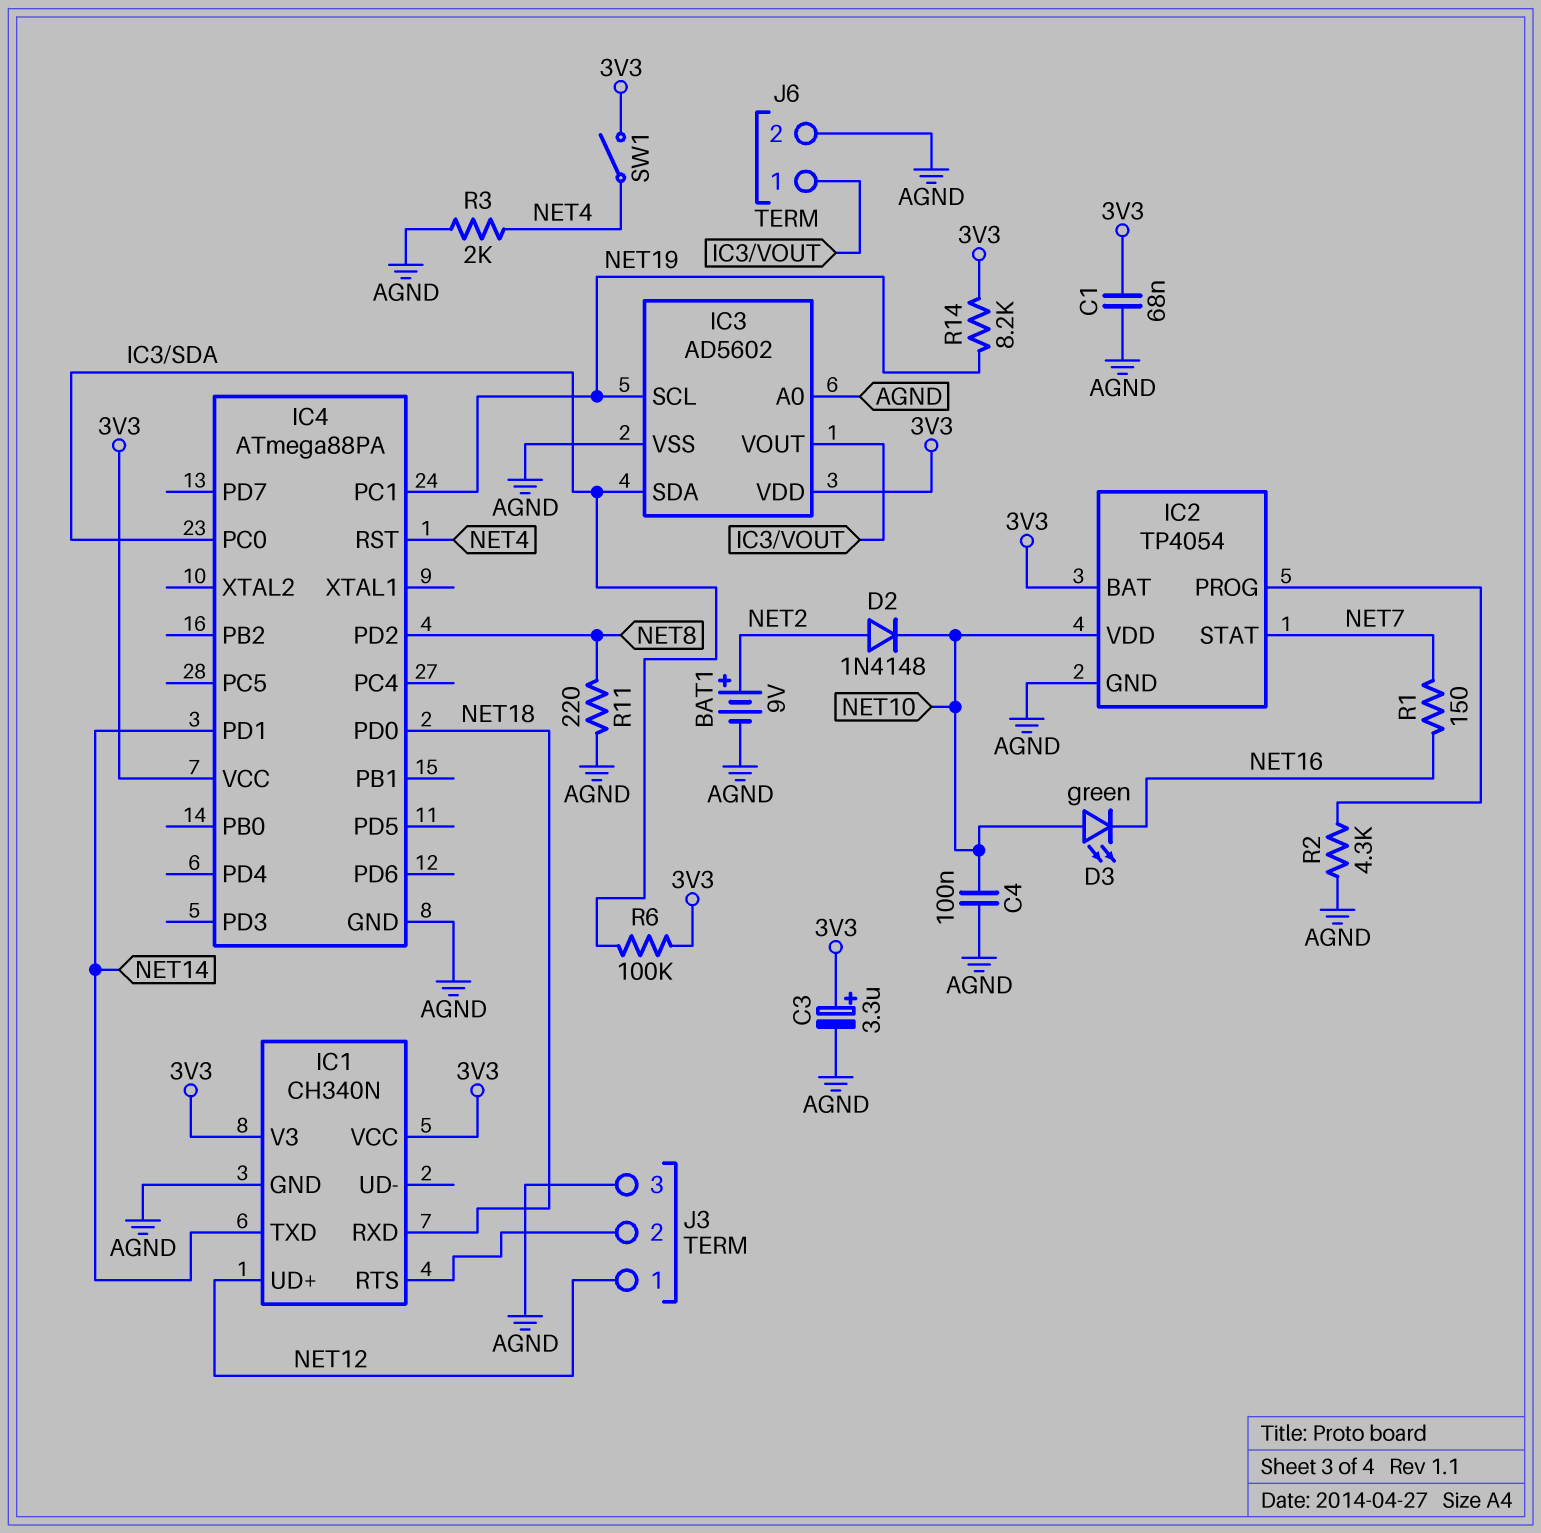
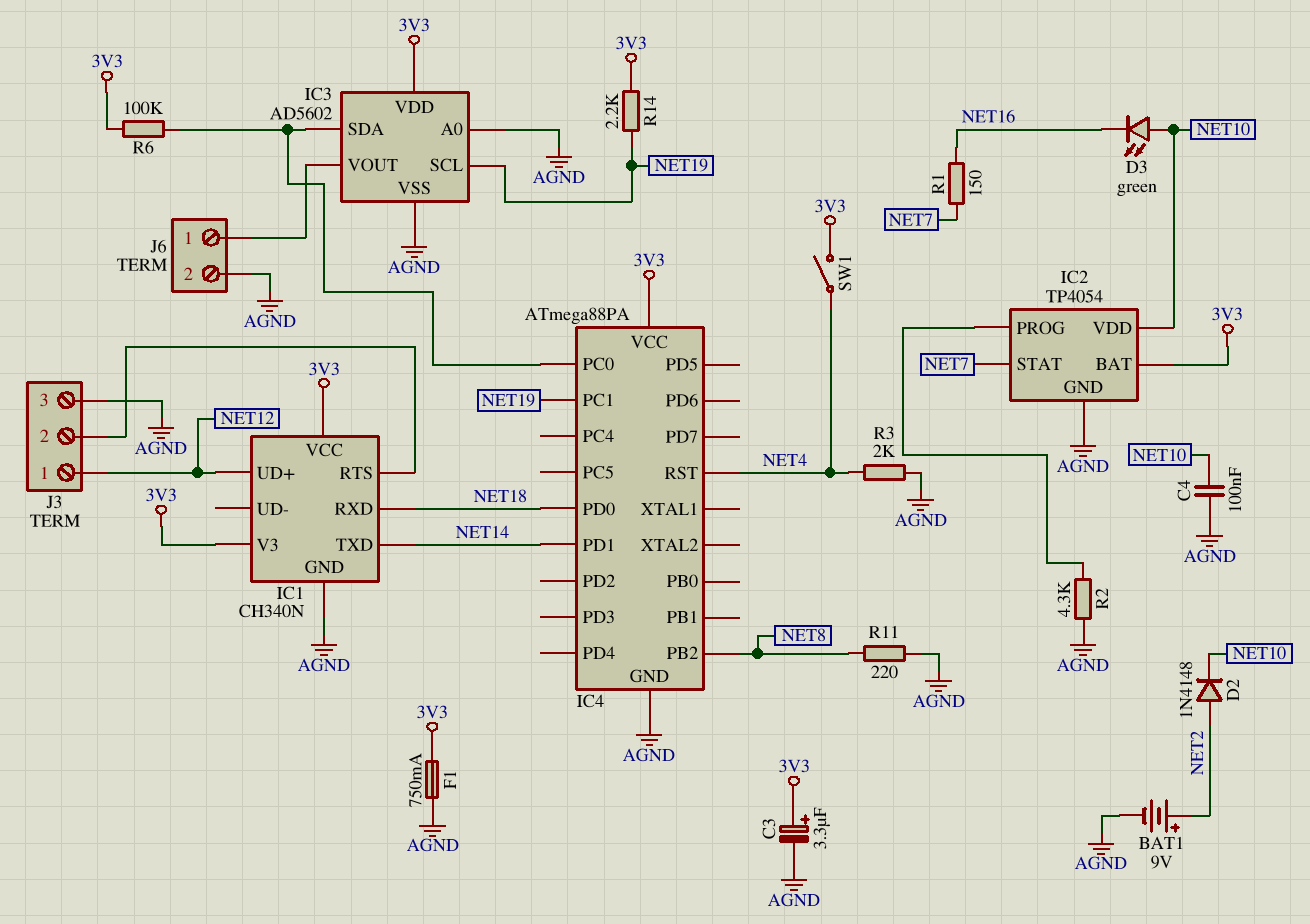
C1: 68nF (3V3, AGND) -> none
F1: none -> 750mA (3V3, AGND)
IC4 pin PB2: none -> NET8
IC4 pin PD2: NET8 -> none
R14: 8.2k (3V3, NET19) -> 2.2k (3V3, NET19)

